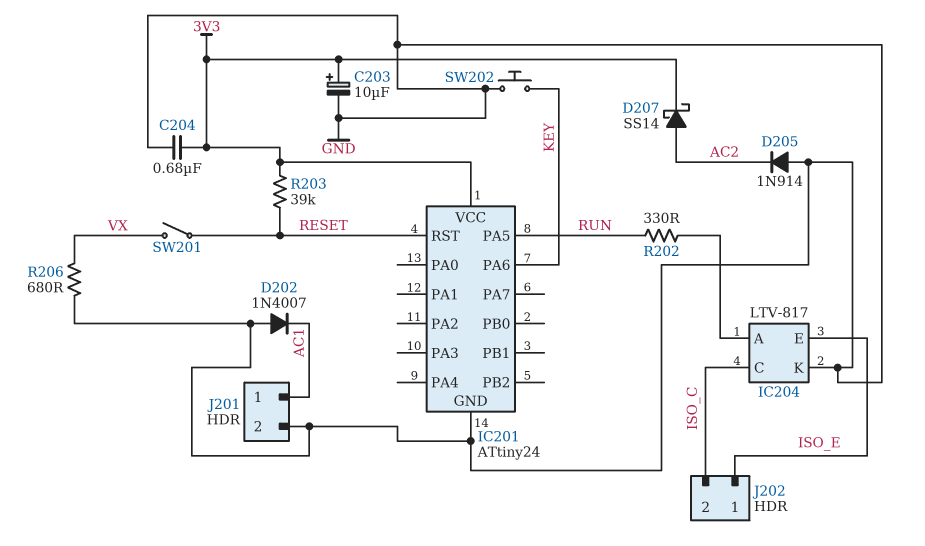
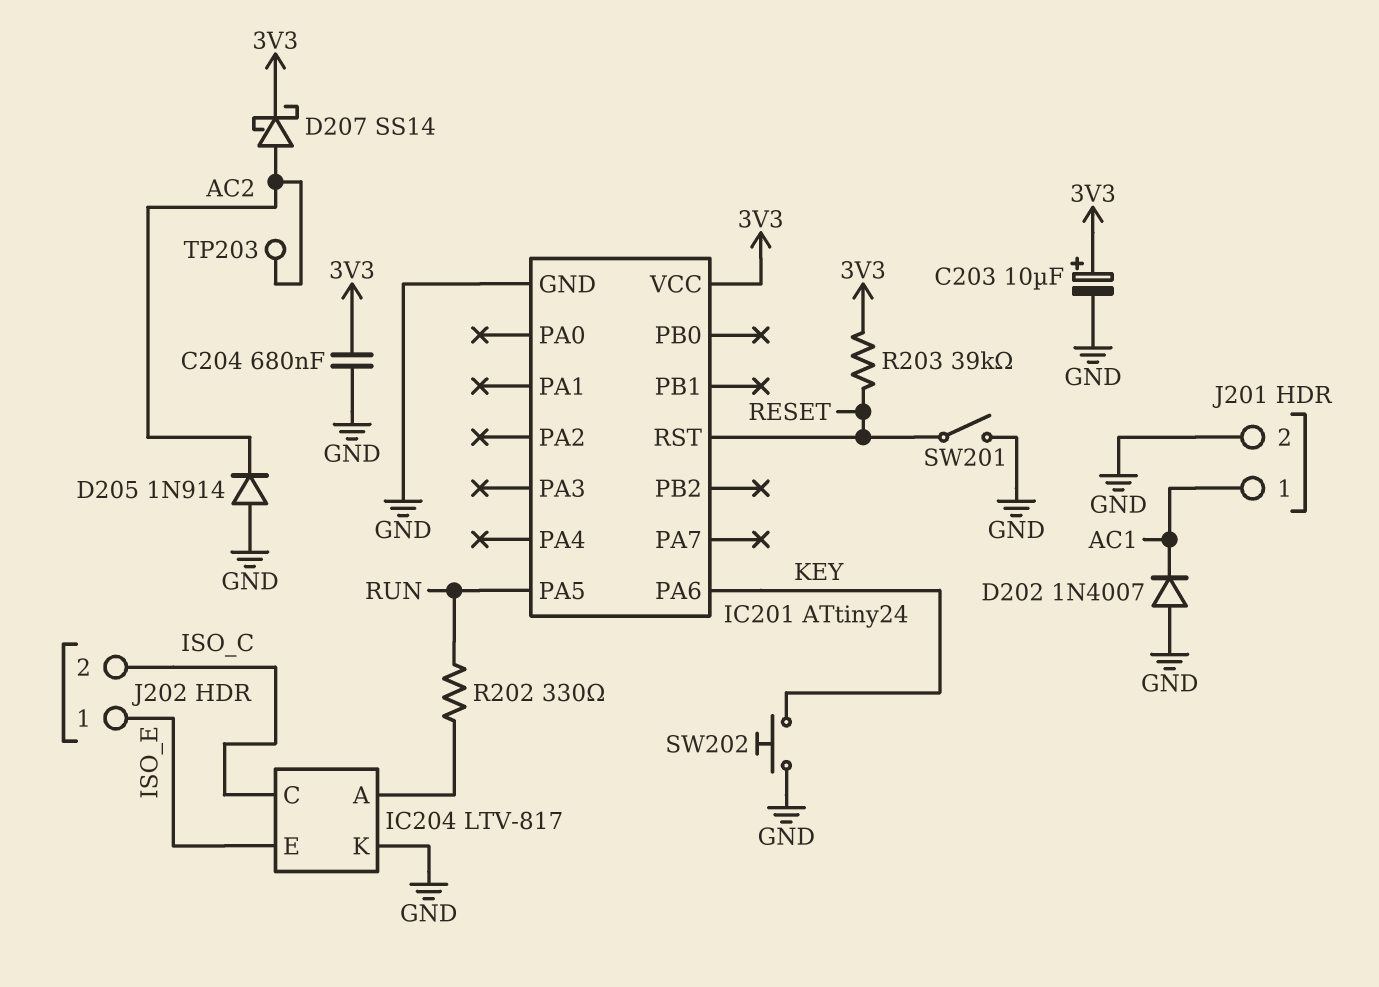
R206: 680 (GND, VX) -> none
SW201: switch (RESET, VX) -> switch (GND, RESET)
TP203: none -> test point (AC2)

